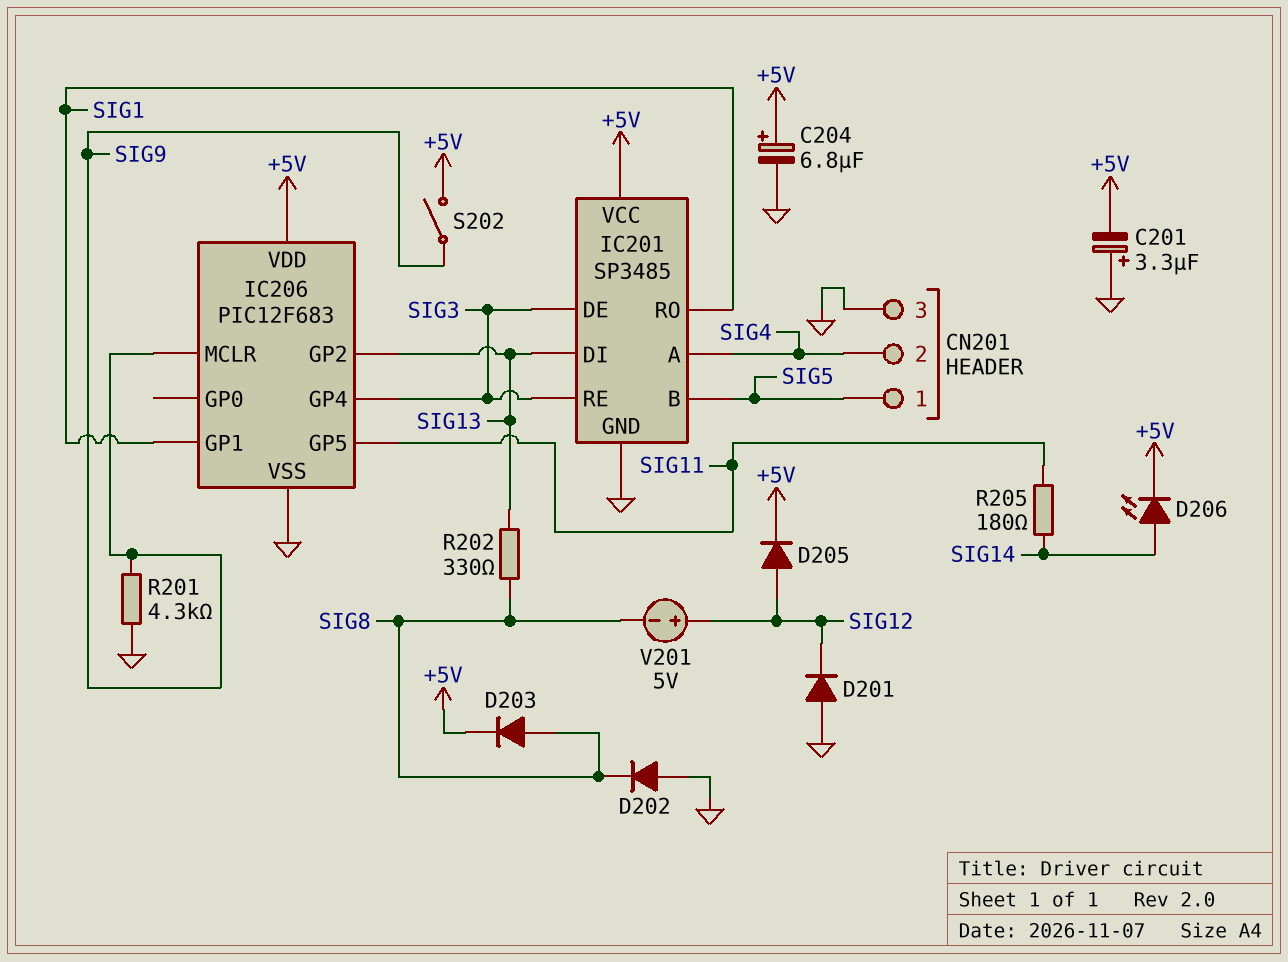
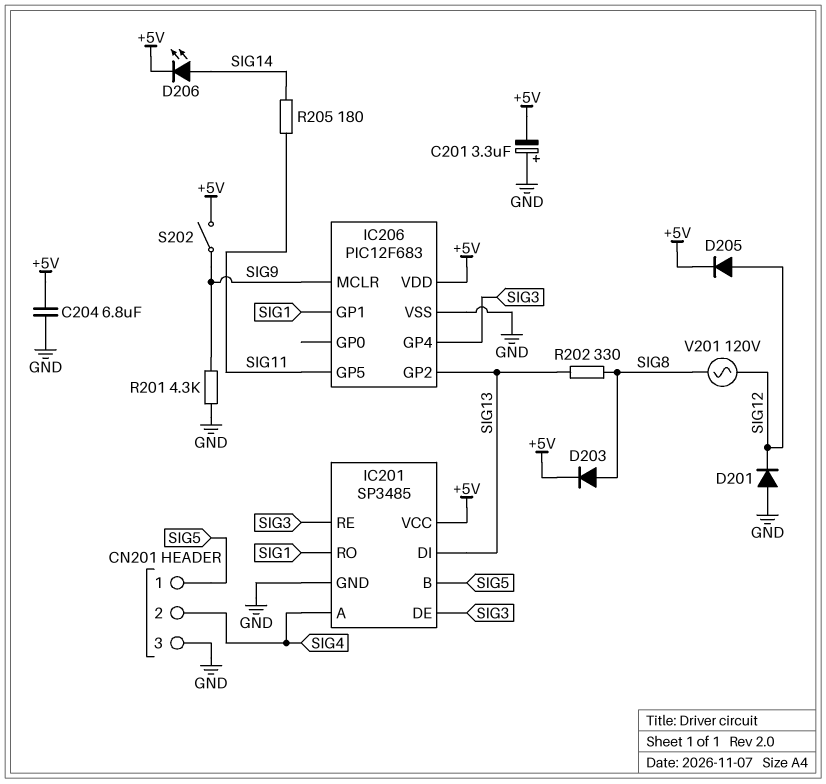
C204: 6.8uF (plus +5V, minus GND) -> 6.8uF (+5V, GND)
D202: diode (A GND, K SIG8) -> none
V201: 5V (plus SIG12, minus SIG8) -> AC 120V (SIG8, SIG12)

